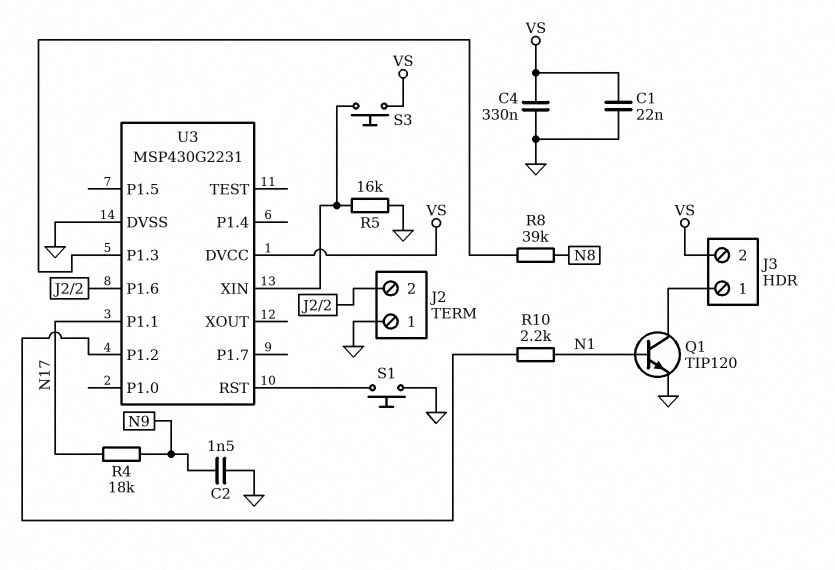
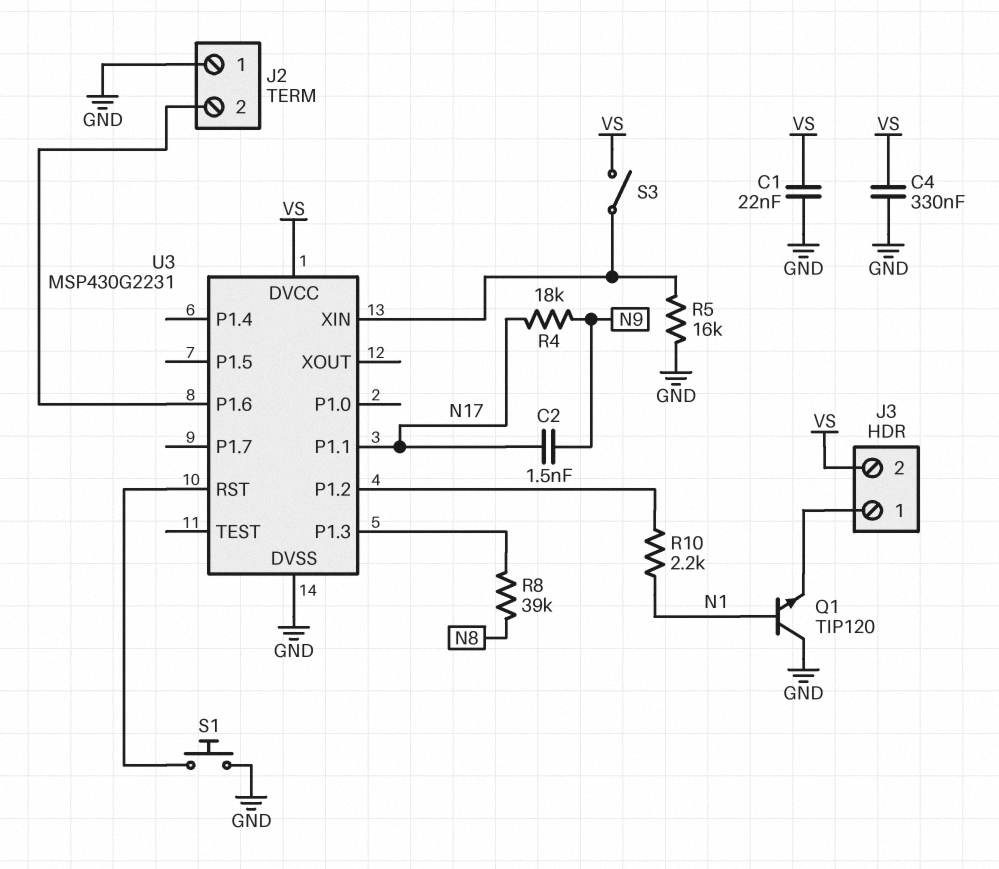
C2: 1.5nF (GND, N9) -> 1.5nF (N9, N17)
Q1: NPN TIP120 (B N1, C J3/1, E GND) -> NPN TIP120 (B N1, C GND, E J3/1)
S3: button (U3/XIN, VS) -> switch (U3/XIN, VS)

